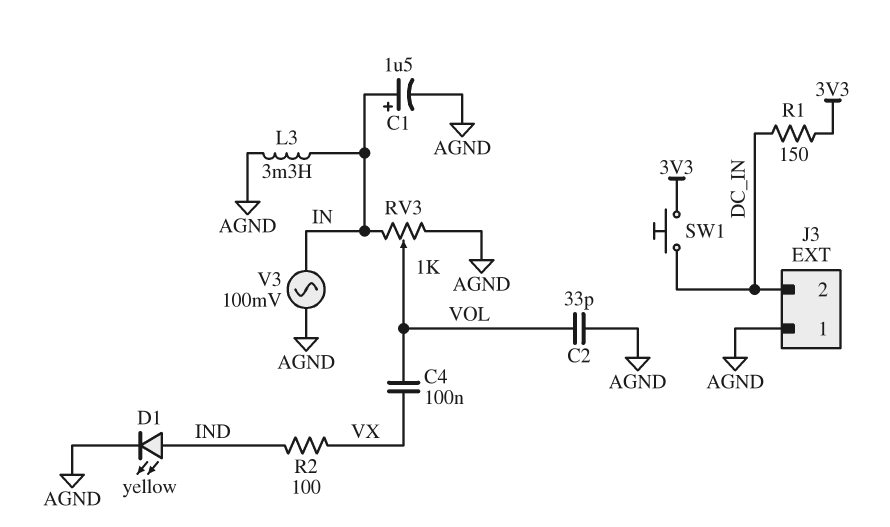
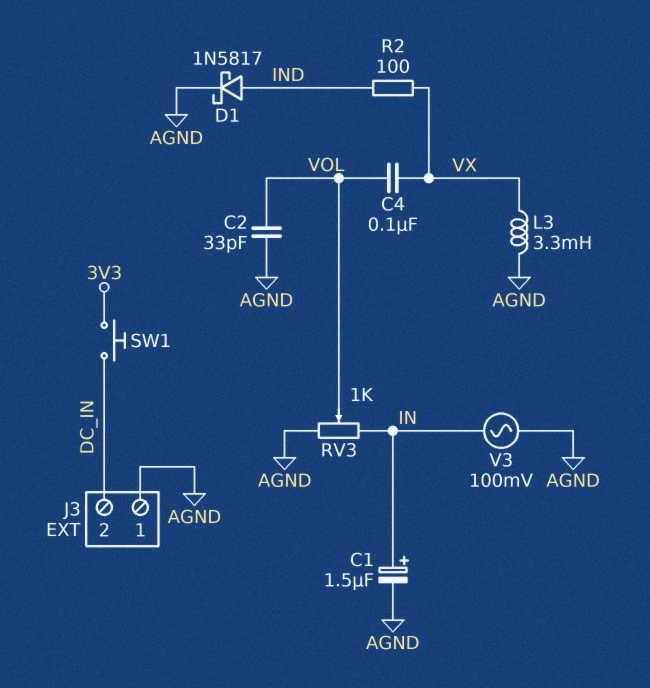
D1: LED yellow (A IND, K AGND) -> schottky 1N5817 (A IND, K AGND)
L3: 3.3mH (AGND, IN) -> 3.3mH (AGND, VX)
R1: 150 (3V3, DC_IN) -> none

